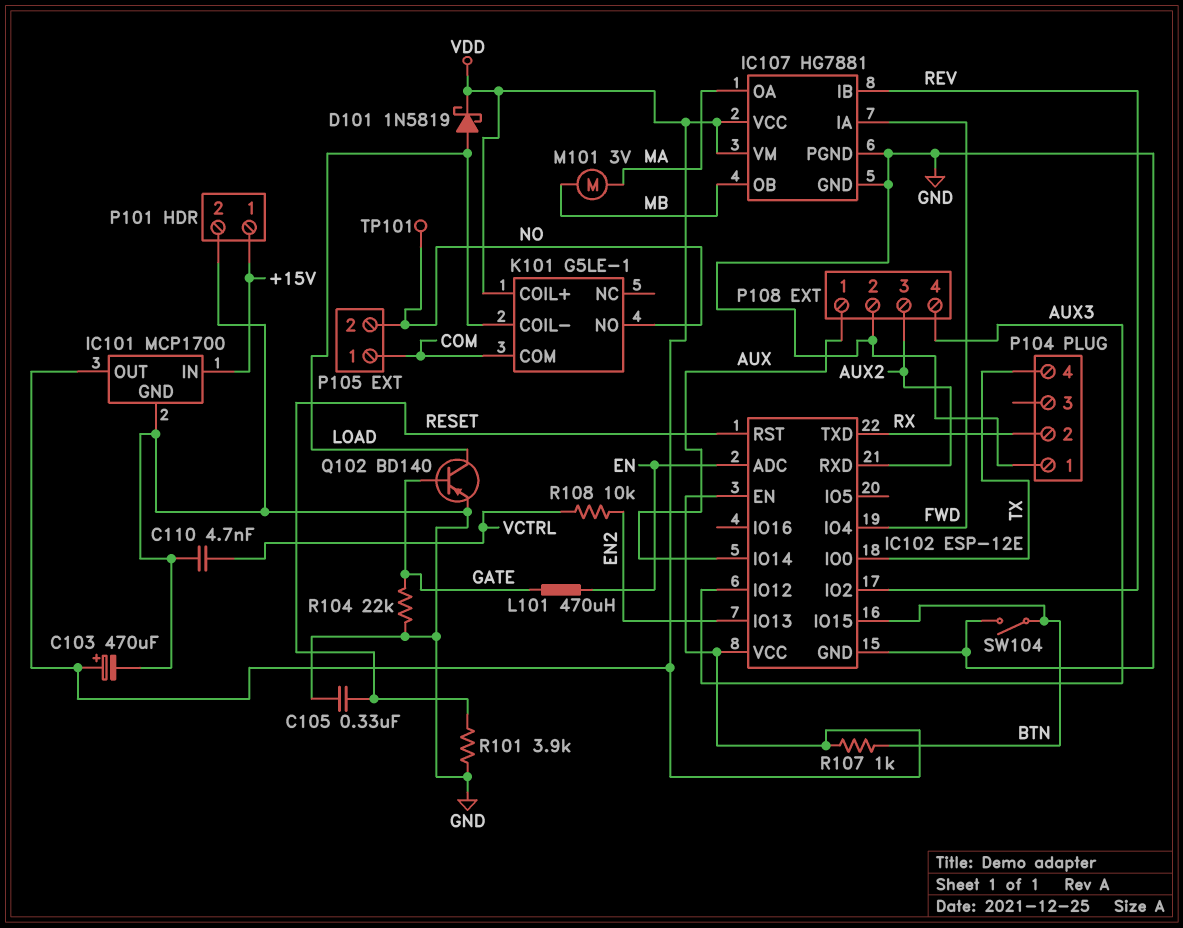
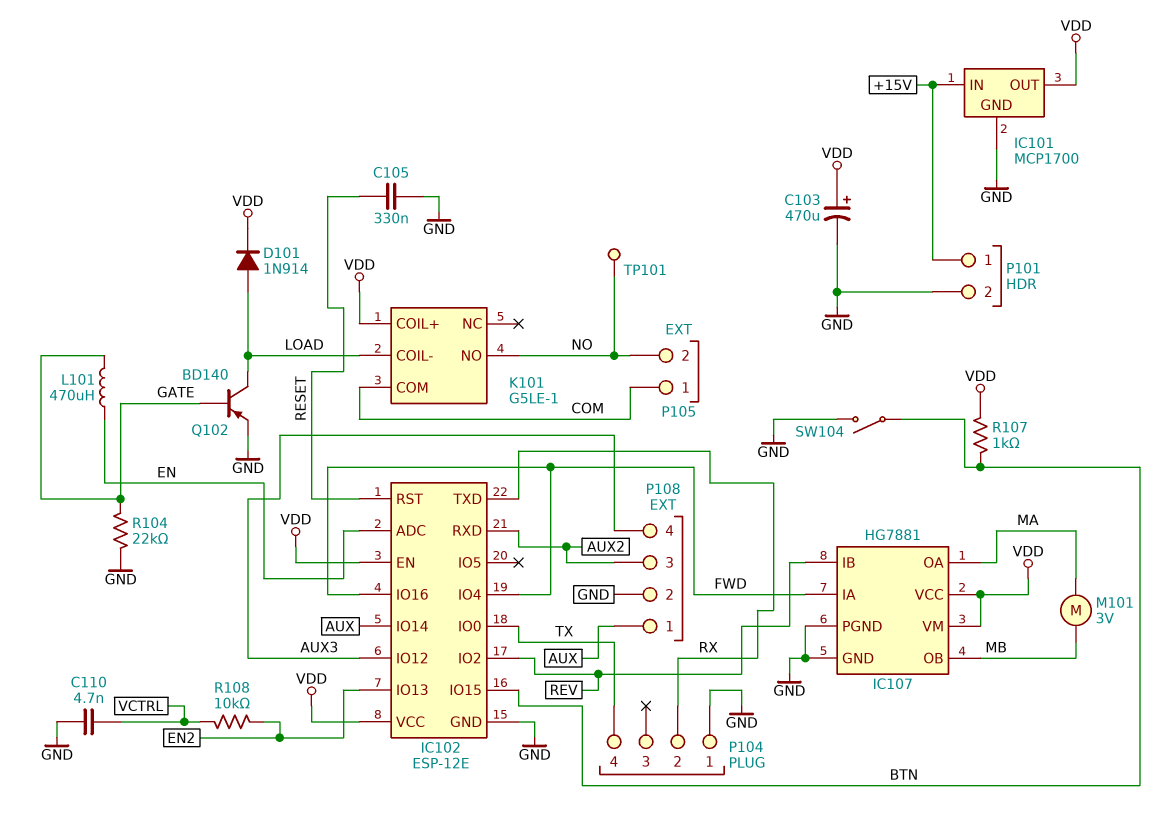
D101: schottky 1N5819 (A LOAD, K VDD) -> diode 1N914 (A LOAD, K VDD)
IC102 pin IO16: none -> FWD
R101: 3.9k (GND, RESET) -> none

